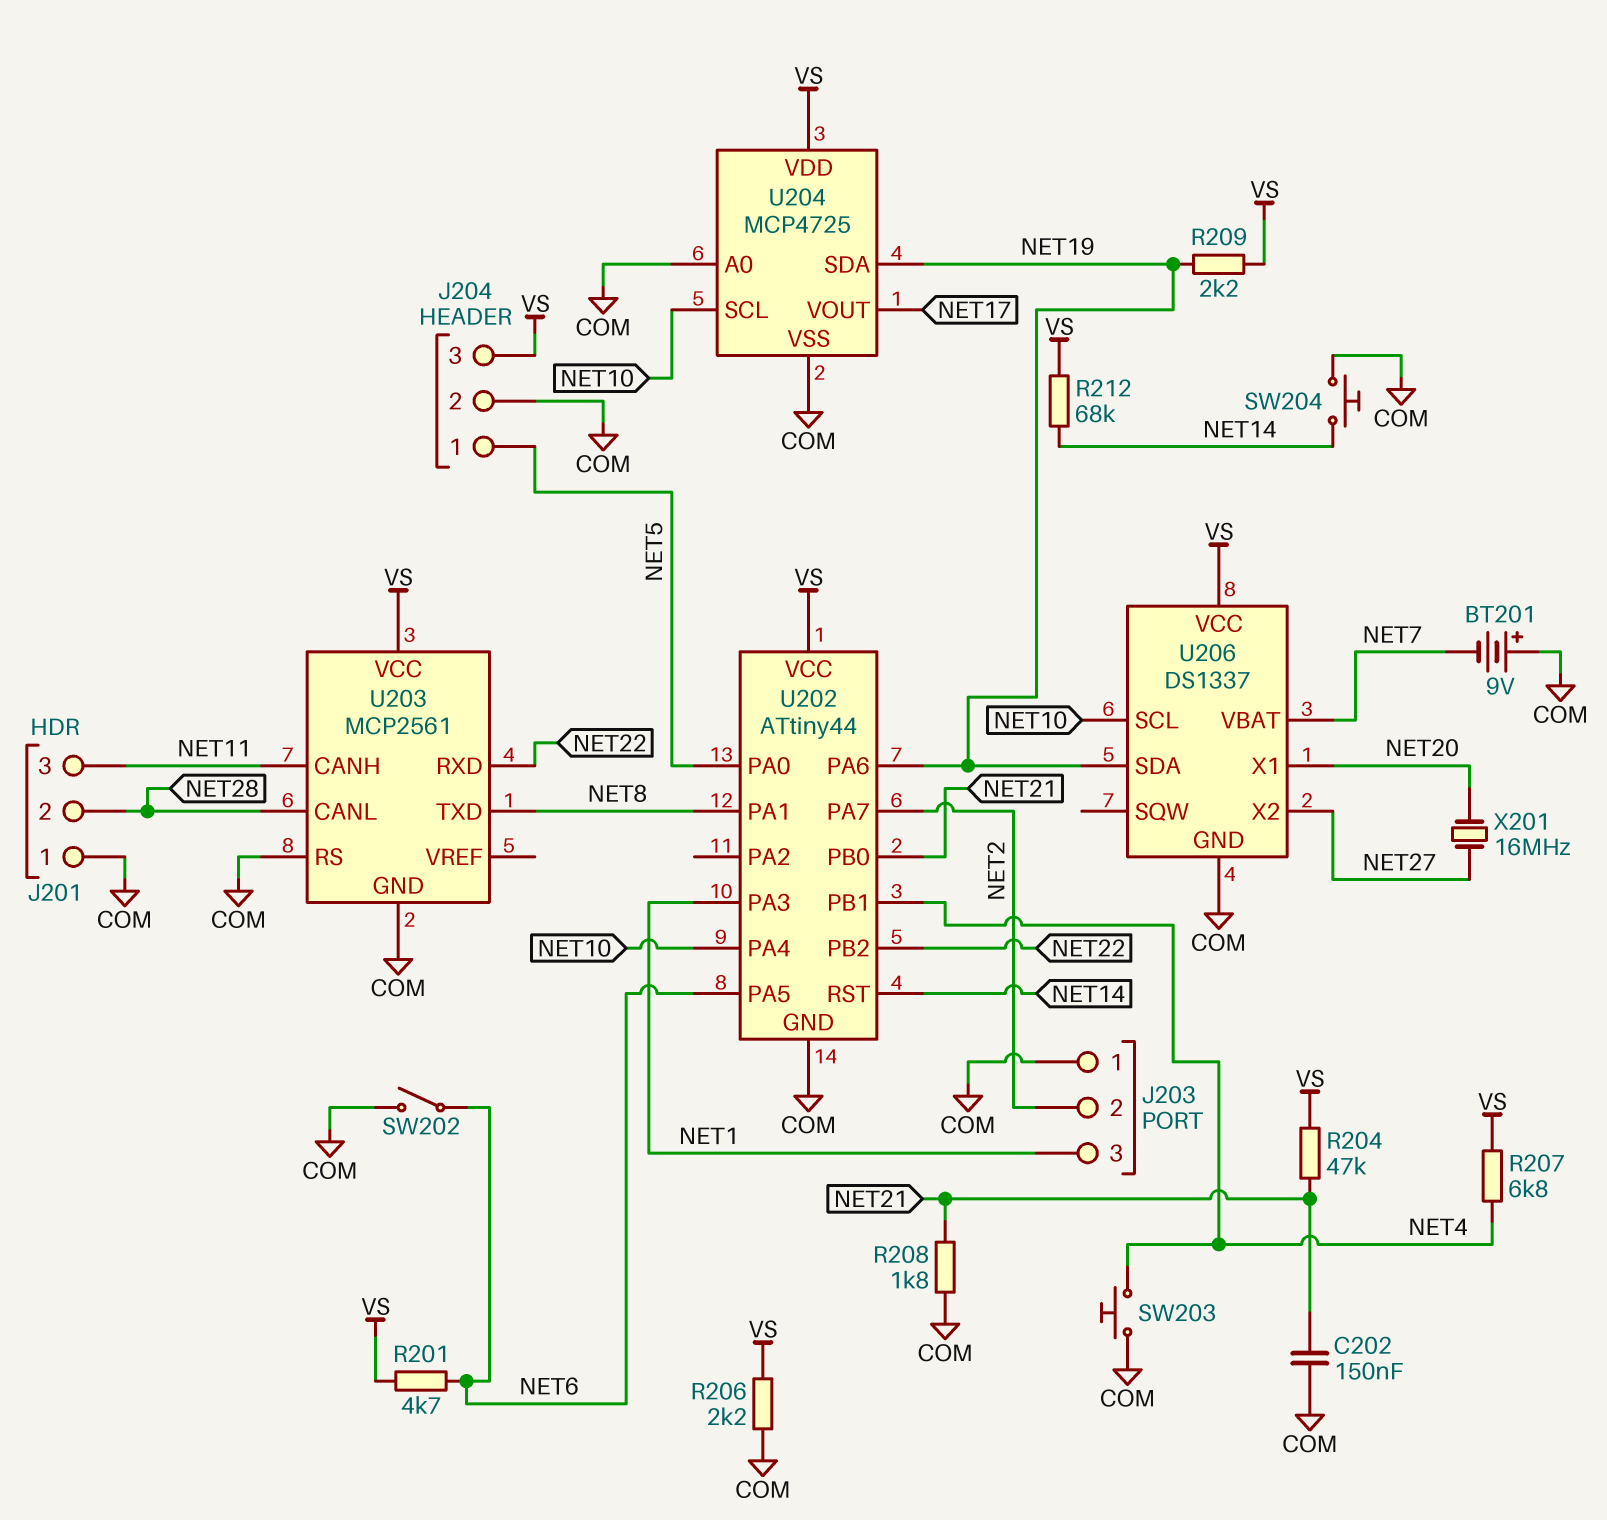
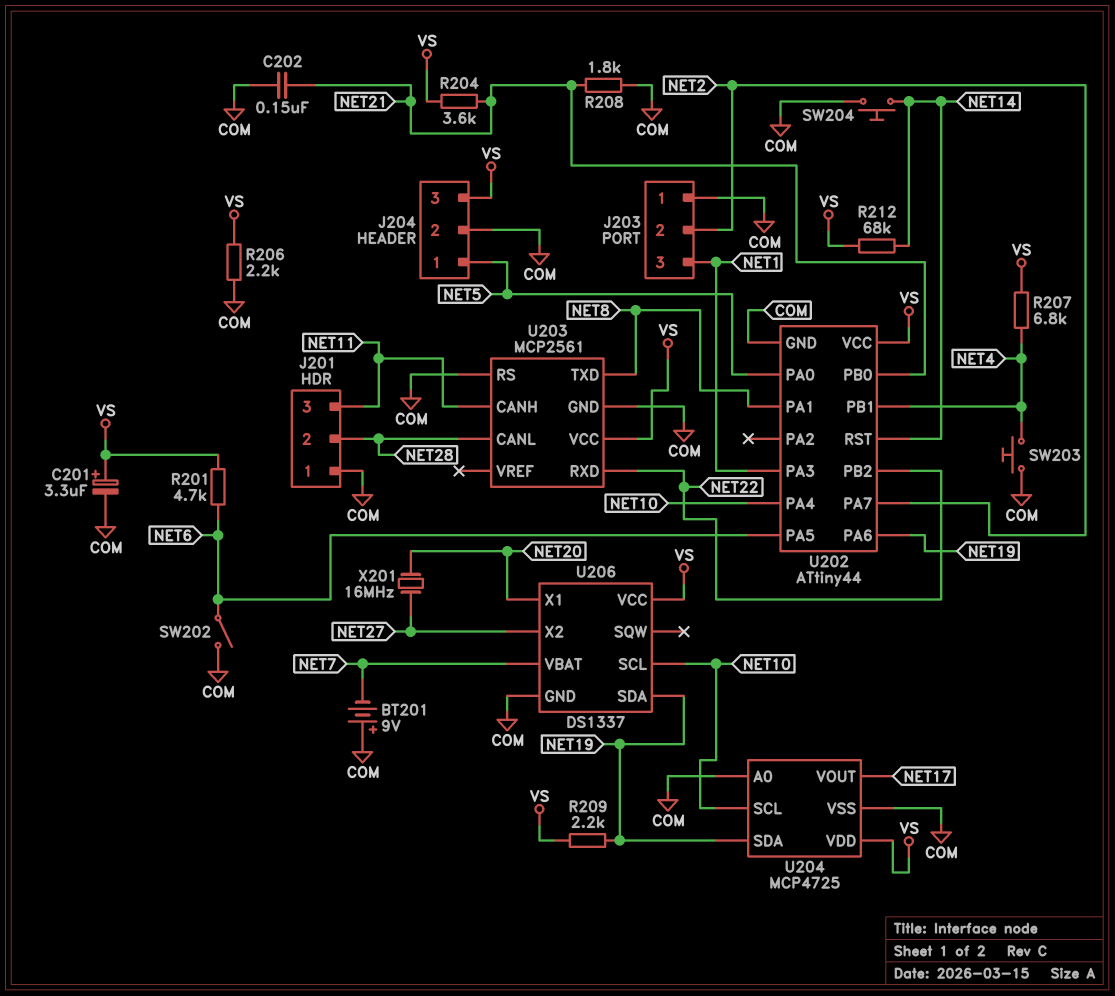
C201: none -> 3.3uF (plus VS, minus COM)
R204: 47k (NET21, VS) -> 3.6k (NET21, VS)

